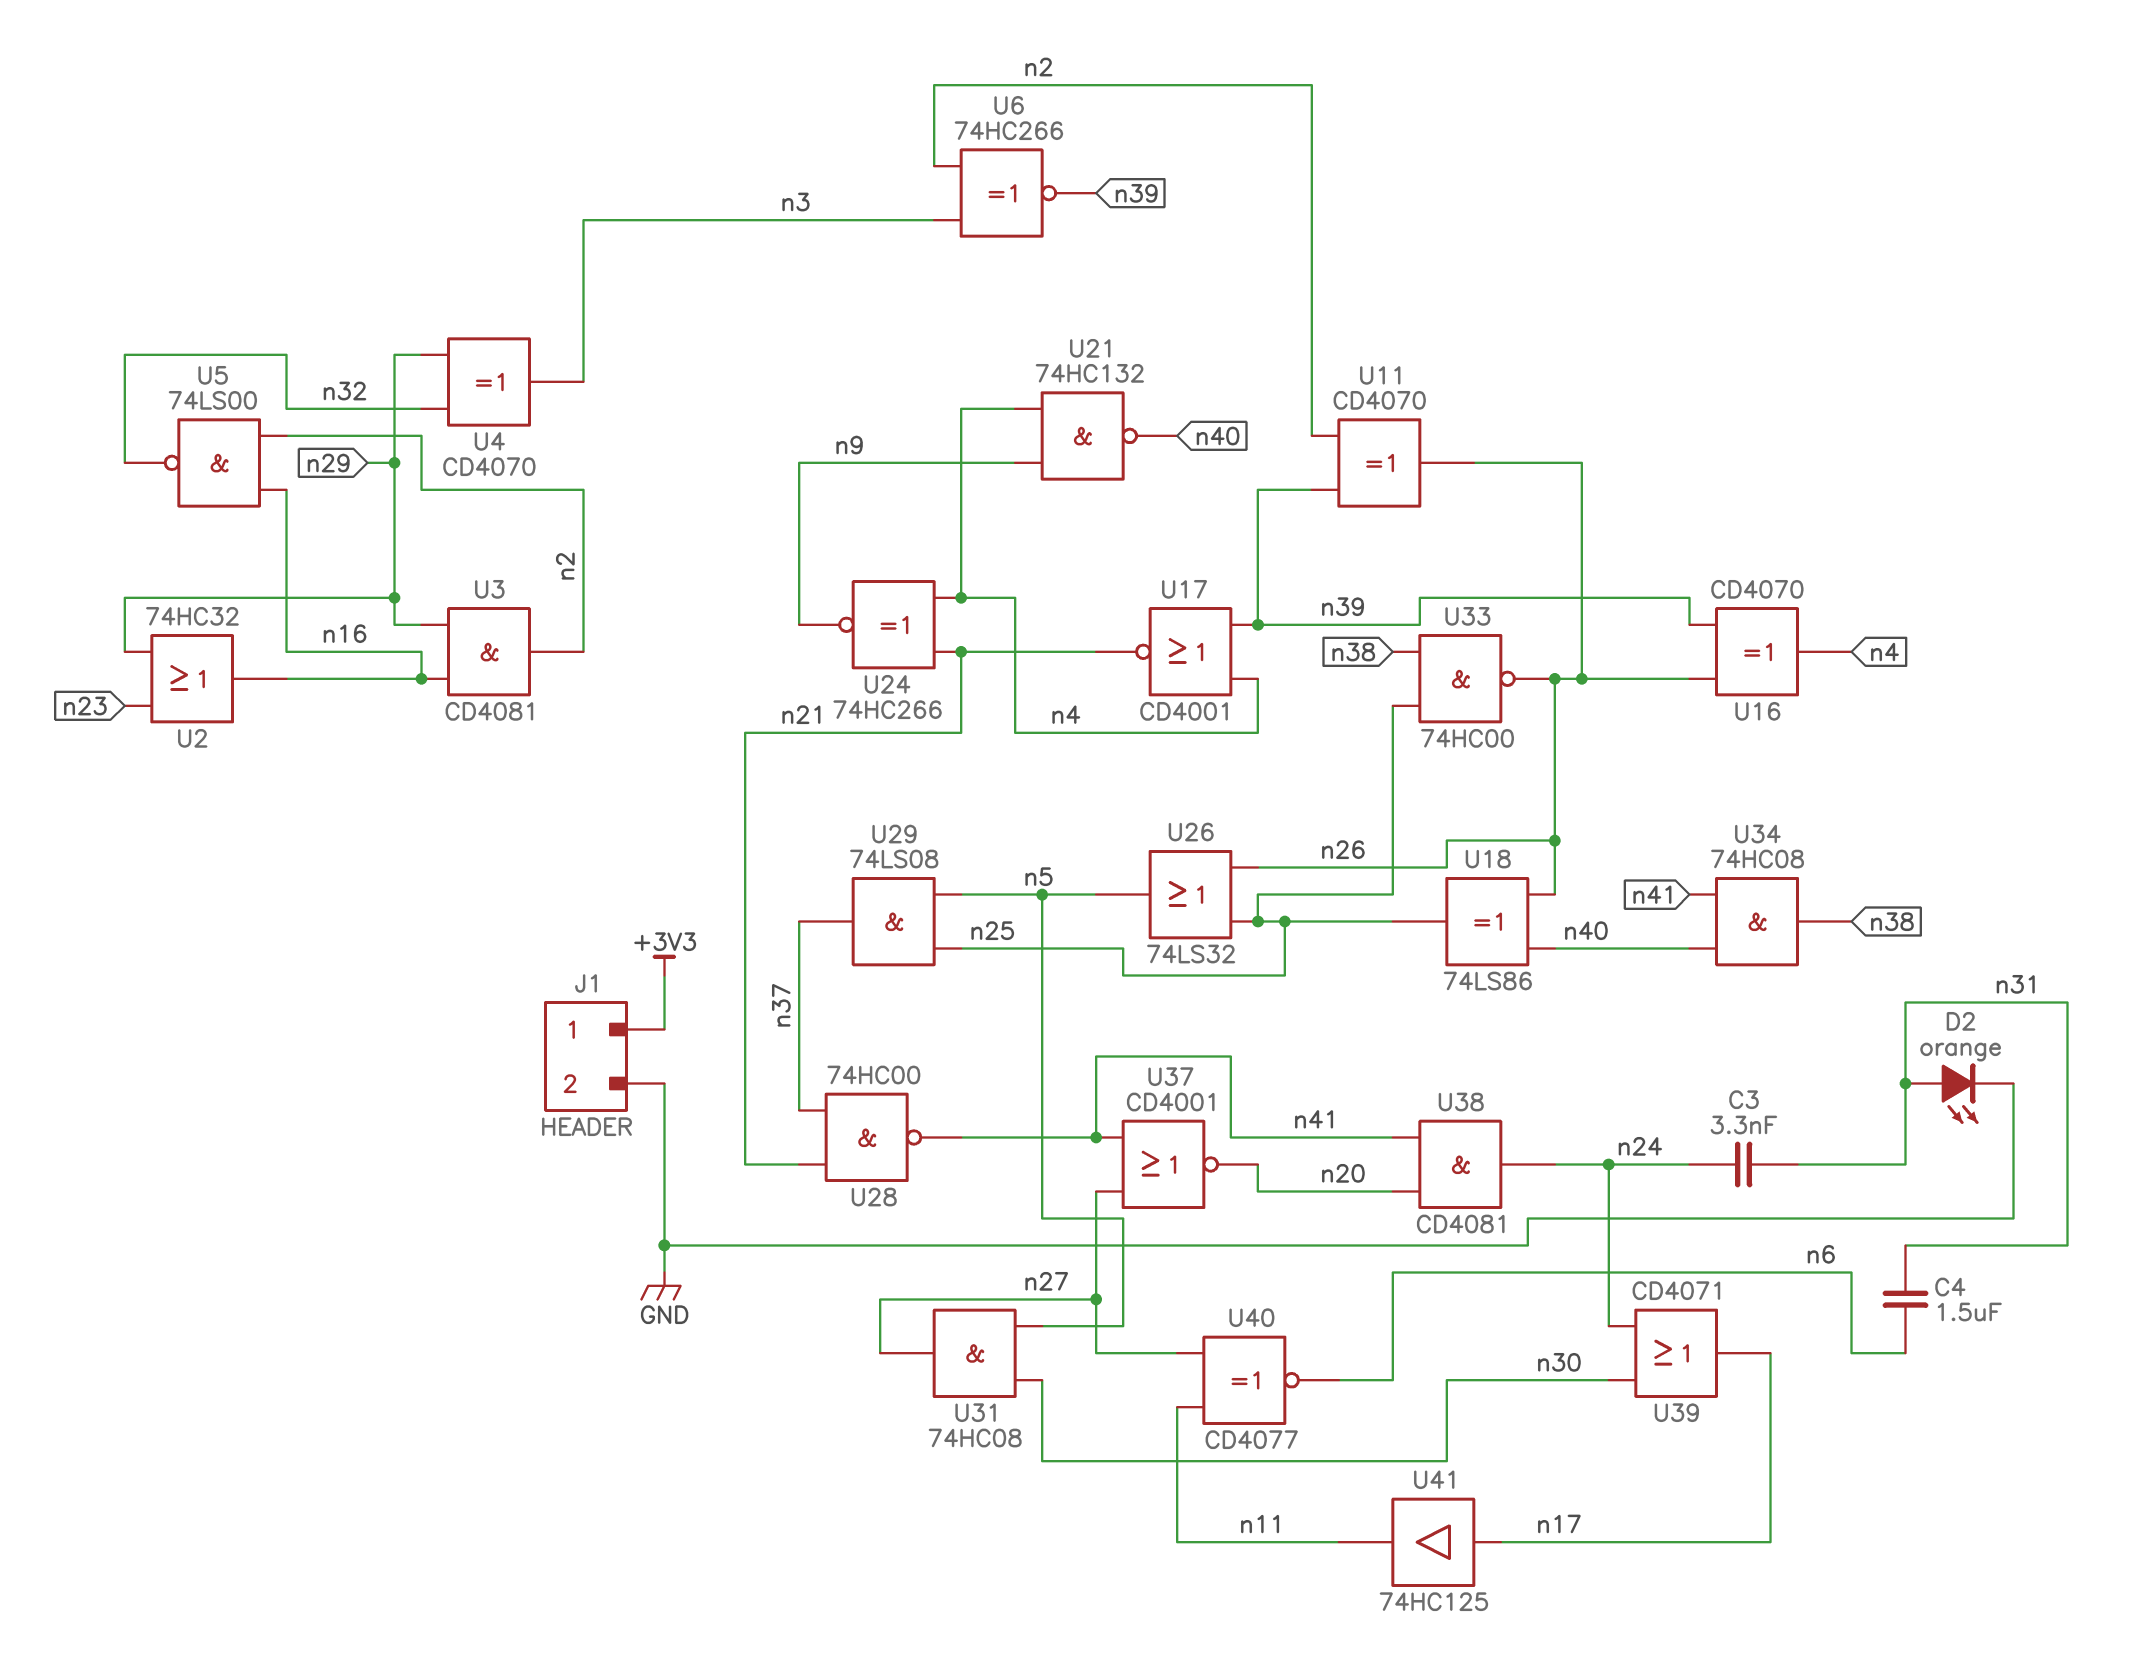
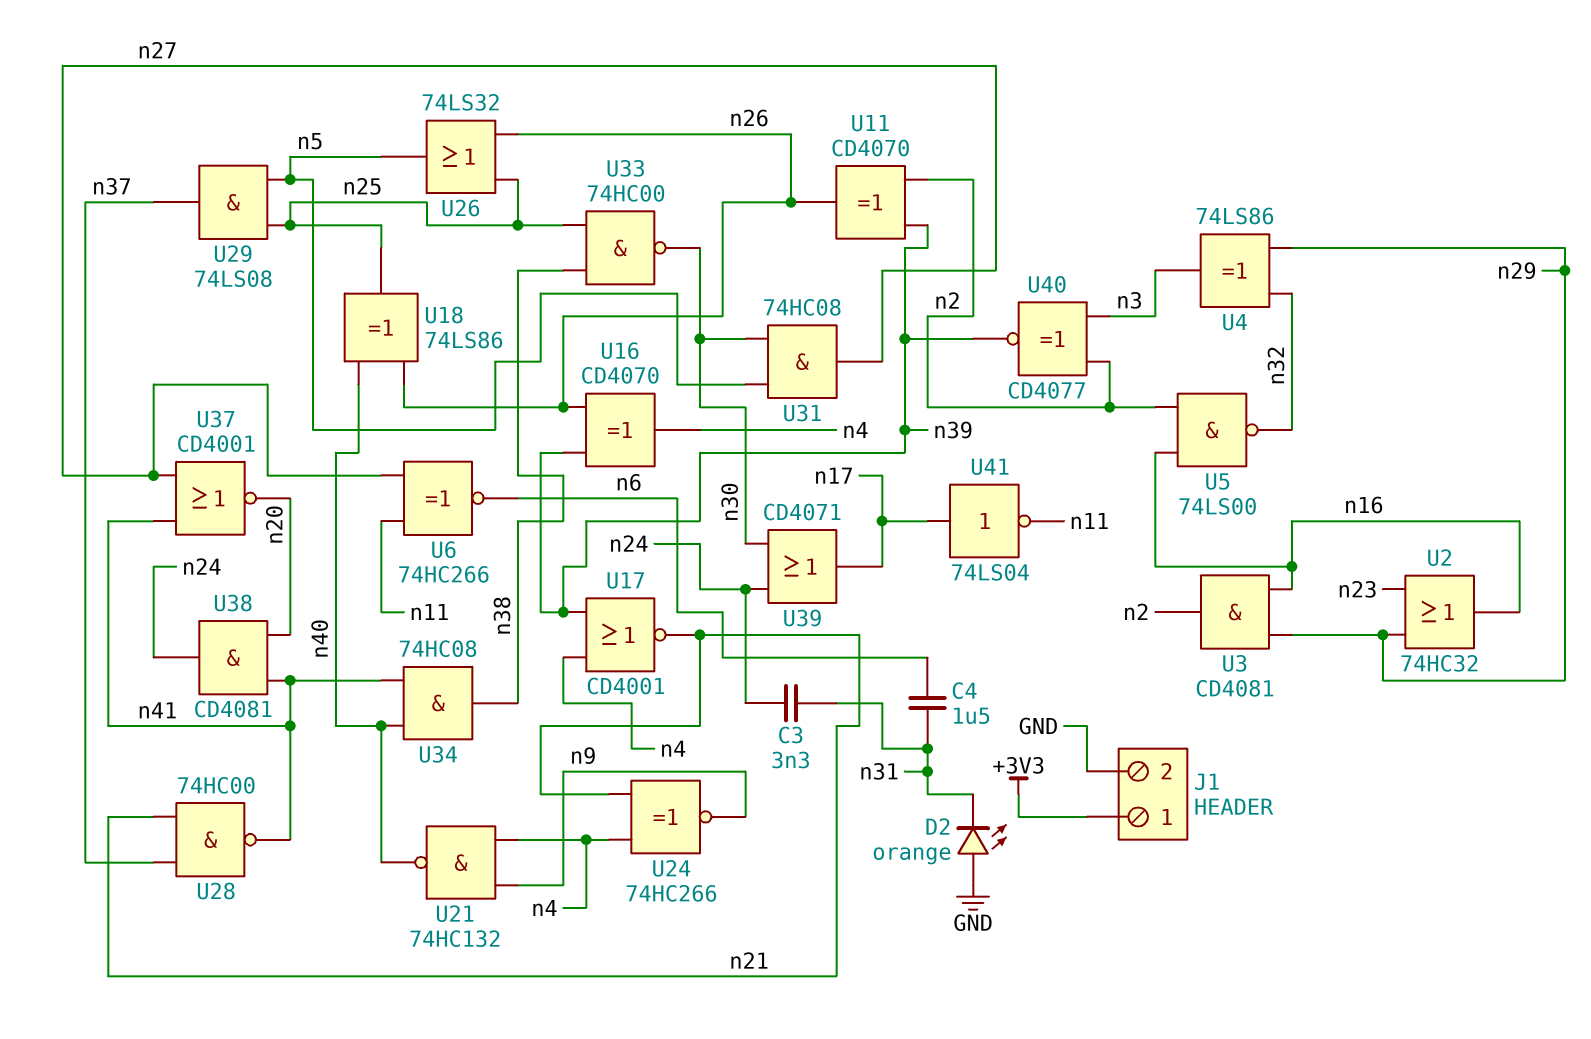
D2: LED orange (A n31, K GND) -> LED orange (A GND, K n31)
U4: XOR CD4070 (in n29, in n32, out n3) -> XOR 74LS86 (in n29, in n32, out n3)
U6: XNOR 74HC266 (in n2, in n3, out n39) -> XNOR 74HC266 (in n11, in n27, out n6)
U33: NAND 74HC00 (in n25, in n38, out n26) -> NAND 74HC00 (in n25, in n38, out n30)
U40: XNOR CD4077 (in n11, in n27, out n6) -> XNOR CD4077 (in n2, in n3, out n39)
U41: buffer 74HC125 (in n17, out n11) -> NOT 74LS04 (in n17, out n11)

